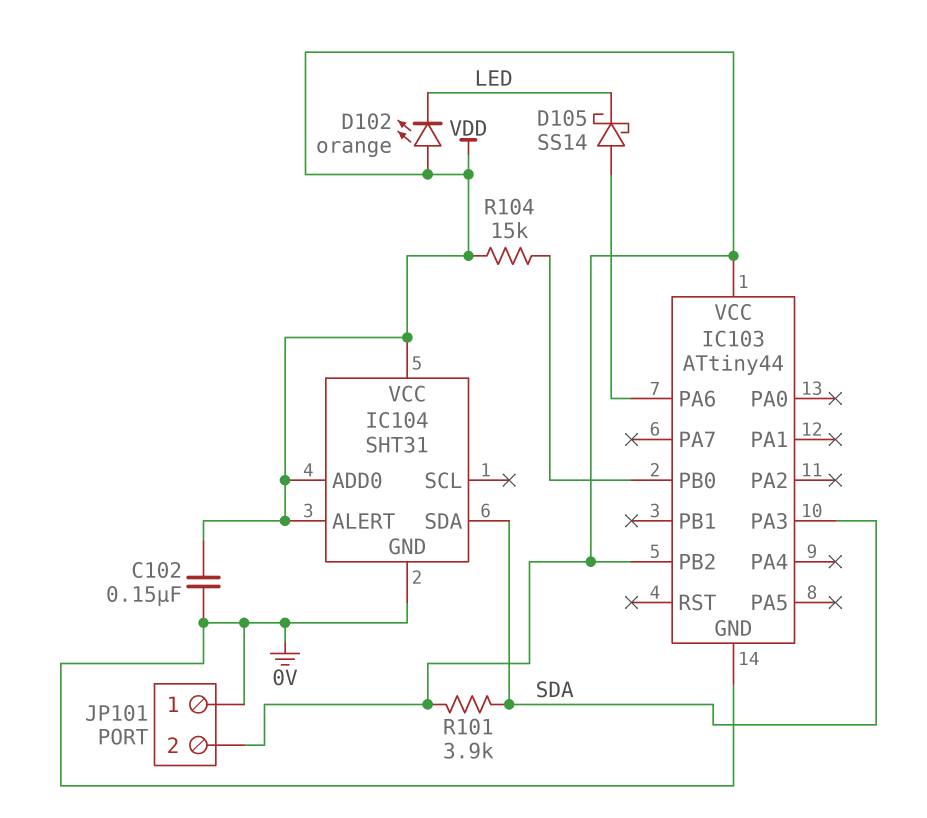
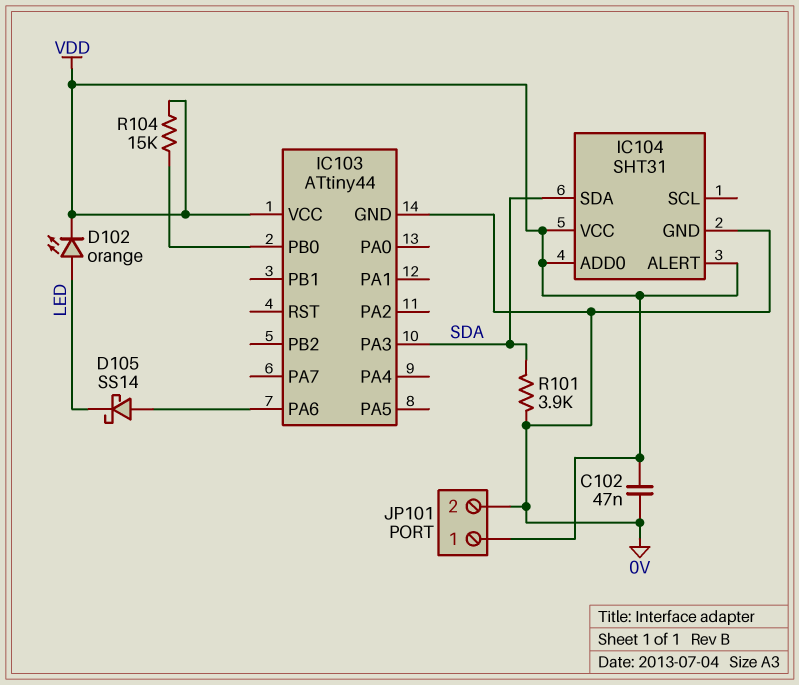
C102: 150nF (0V, VDD) -> 47nF (0V, VDD)
D102: LED orange (A VDD, K LED) -> LED orange (A LED, K VDD)
IC103 pin PB2: VDD -> none
JP101 pin 1: 0V -> VDD
JP101 pin 2: VDD -> 0V
R101: 3.9k (SDA, VDD) -> 3.9k (0V, SDA)

